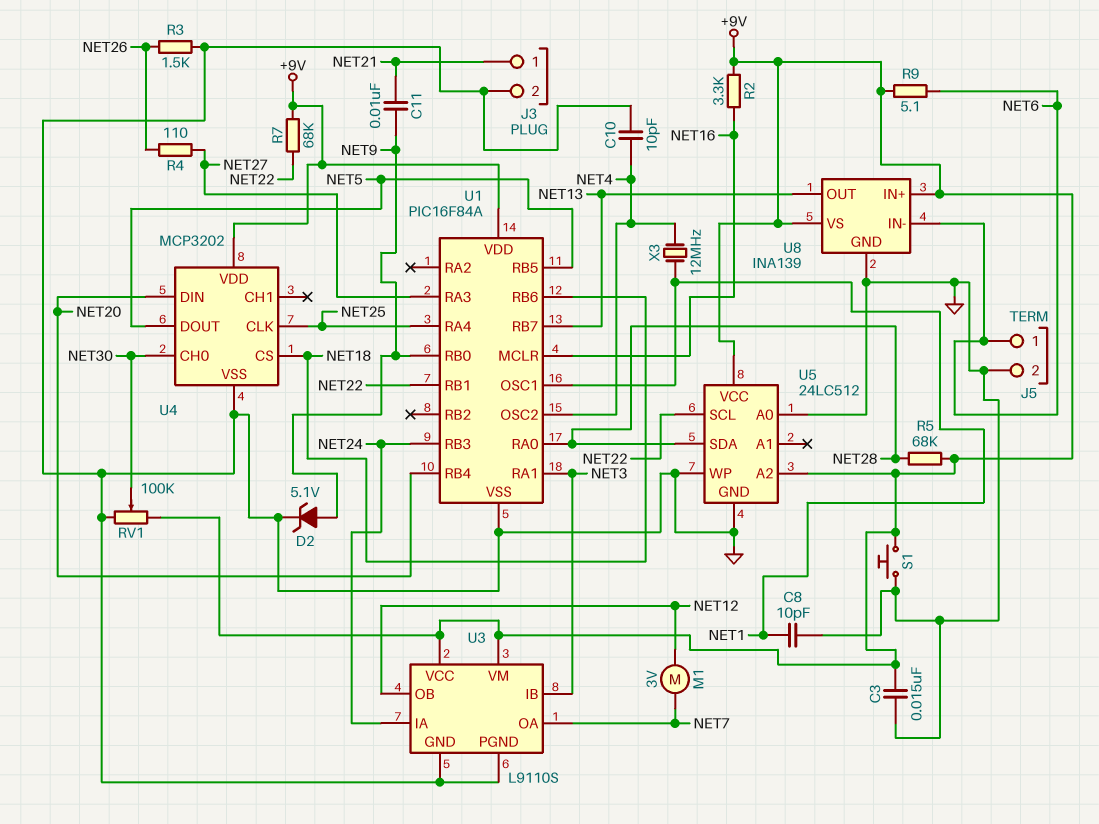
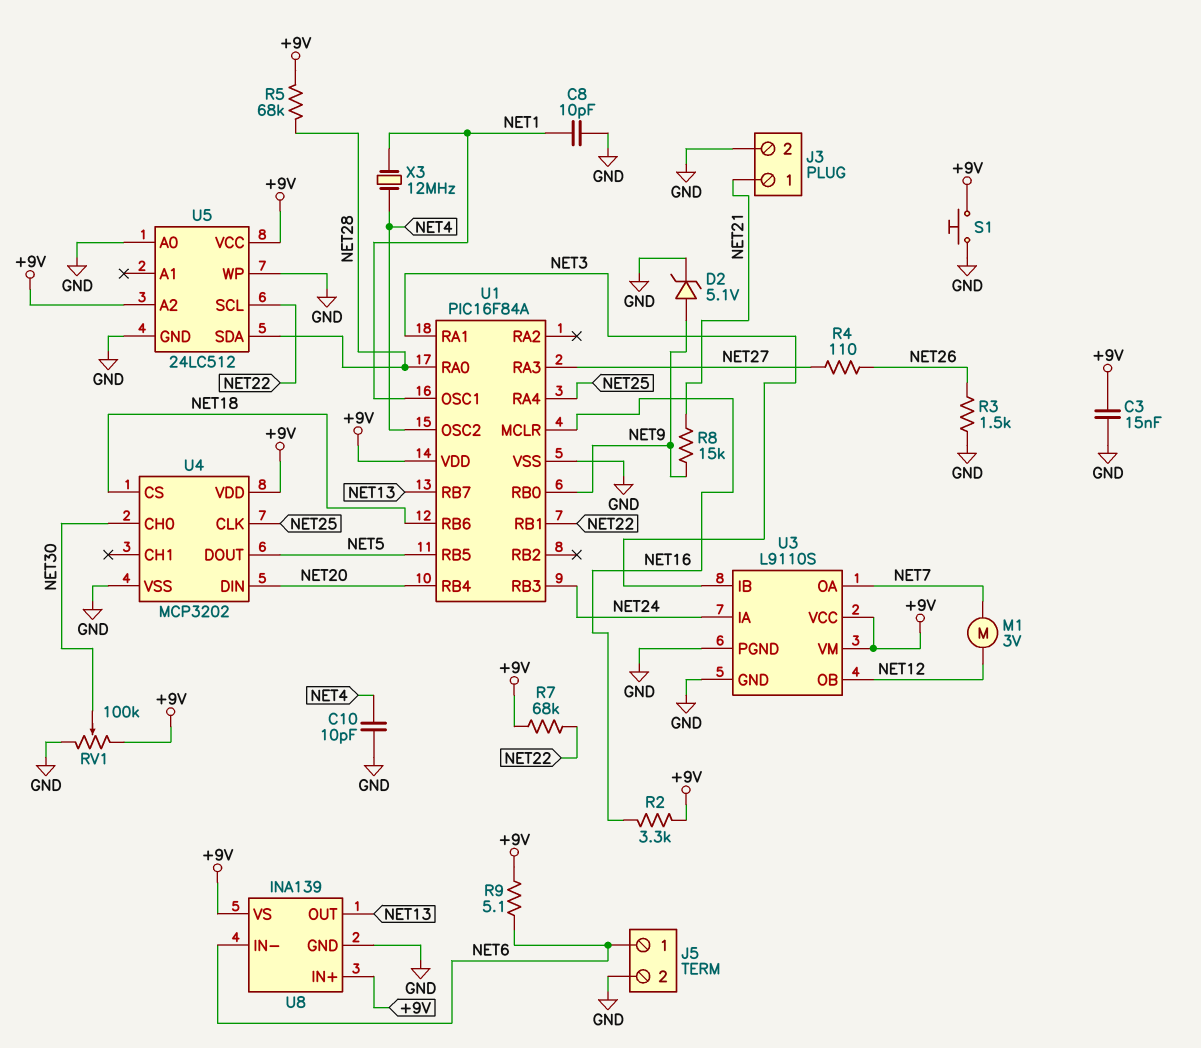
C11: 10nF (NET9, NET21) -> none
R8: none -> 15k (NET9, NET21)

